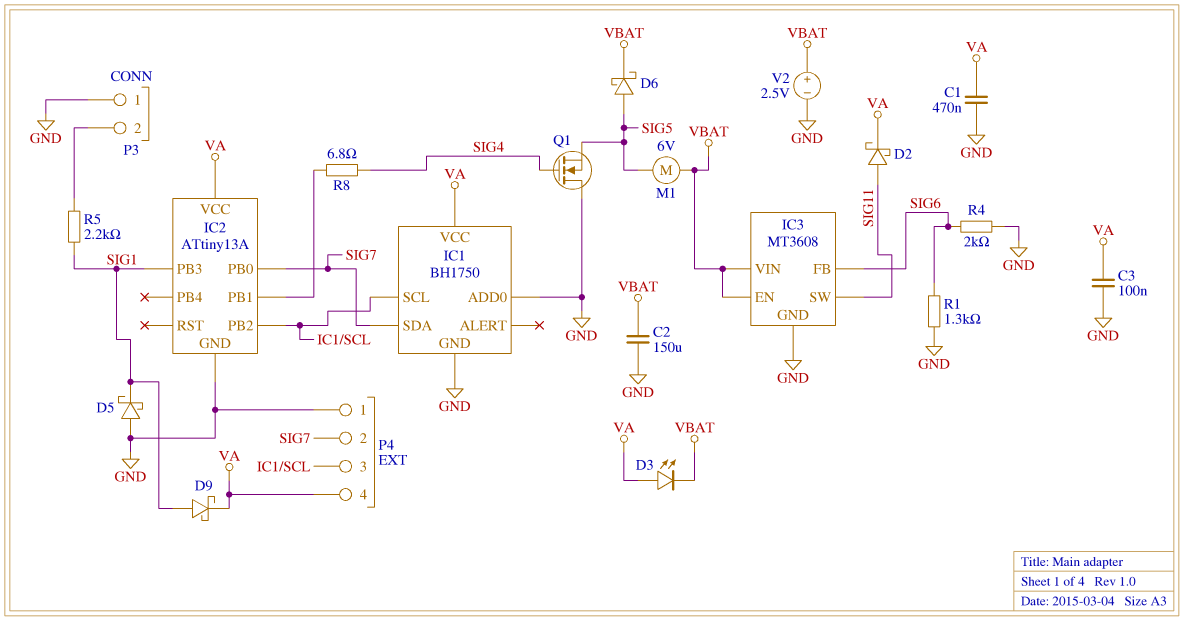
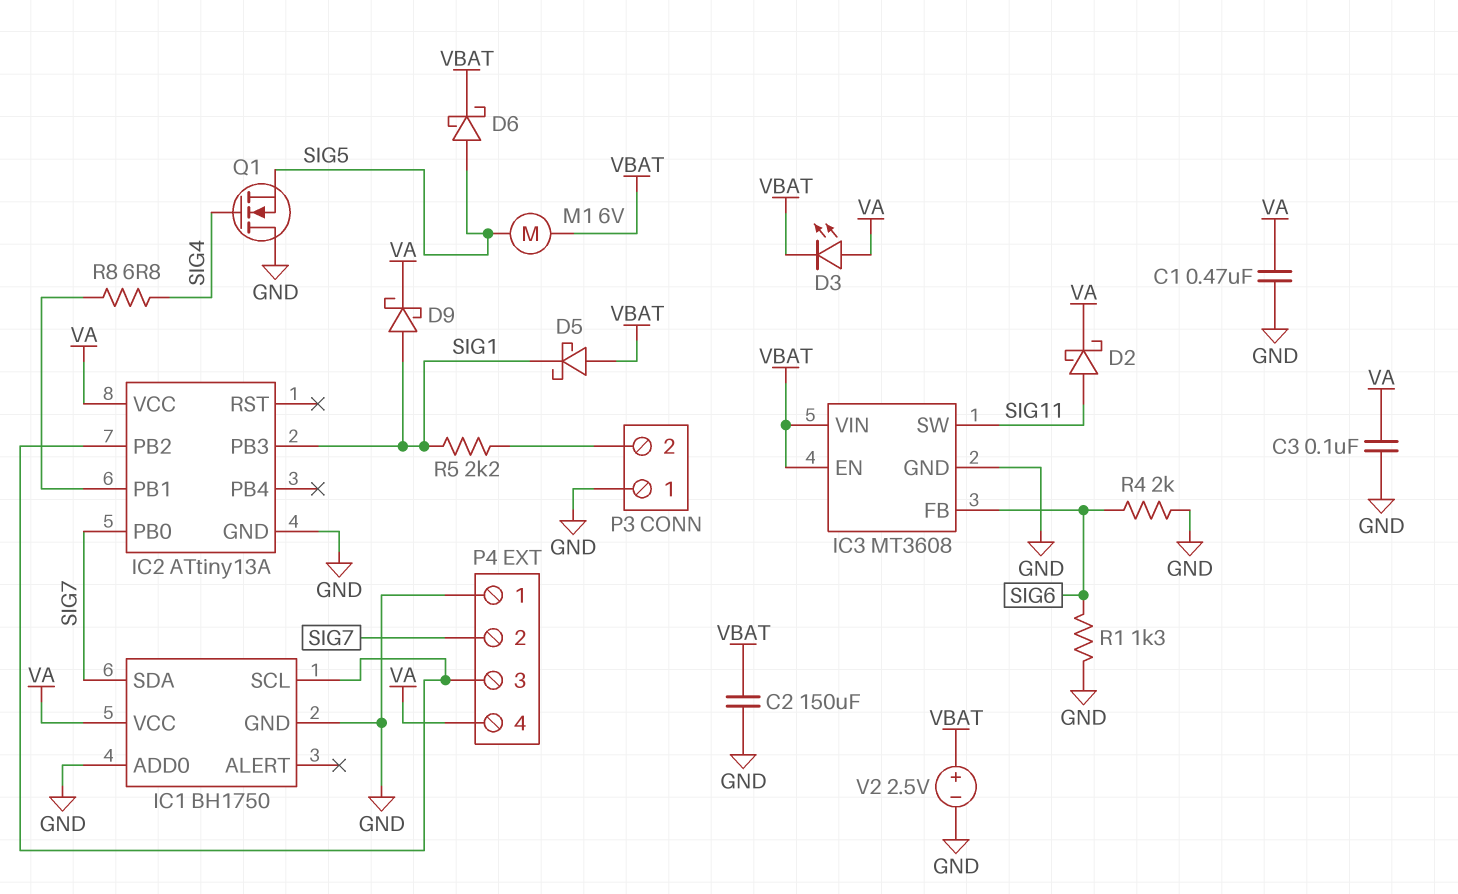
D5: schottky (A GND, K SIG1) -> schottky (A VBAT, K SIG1)

